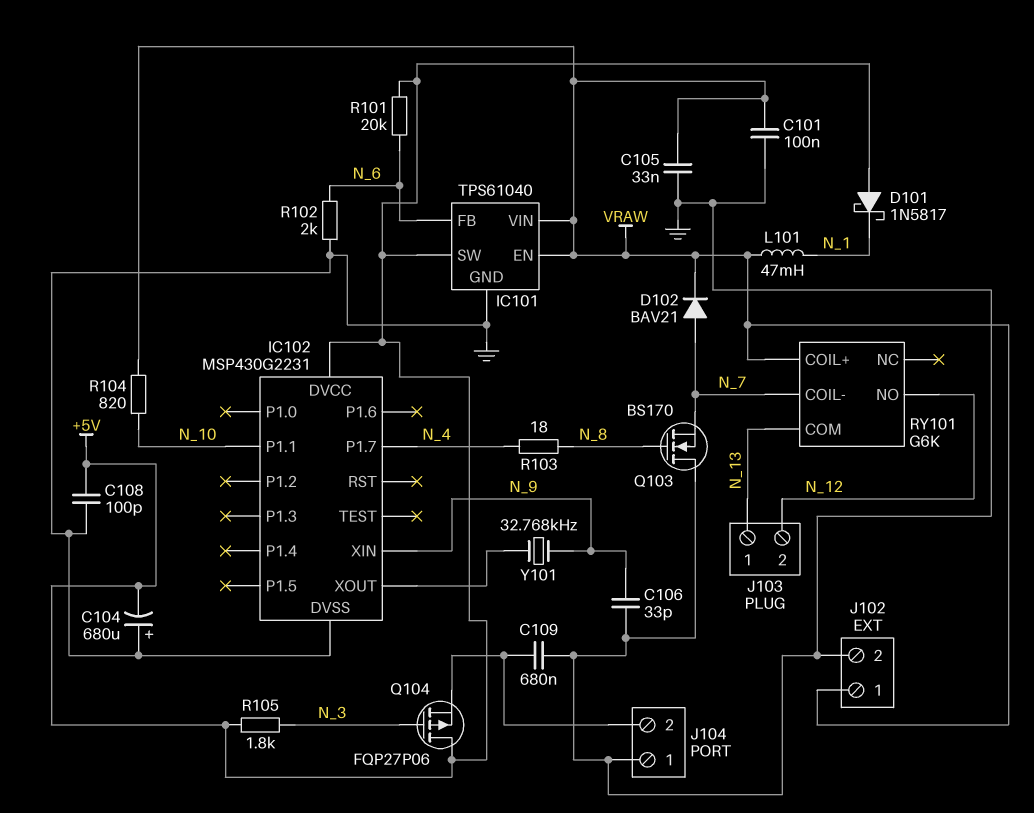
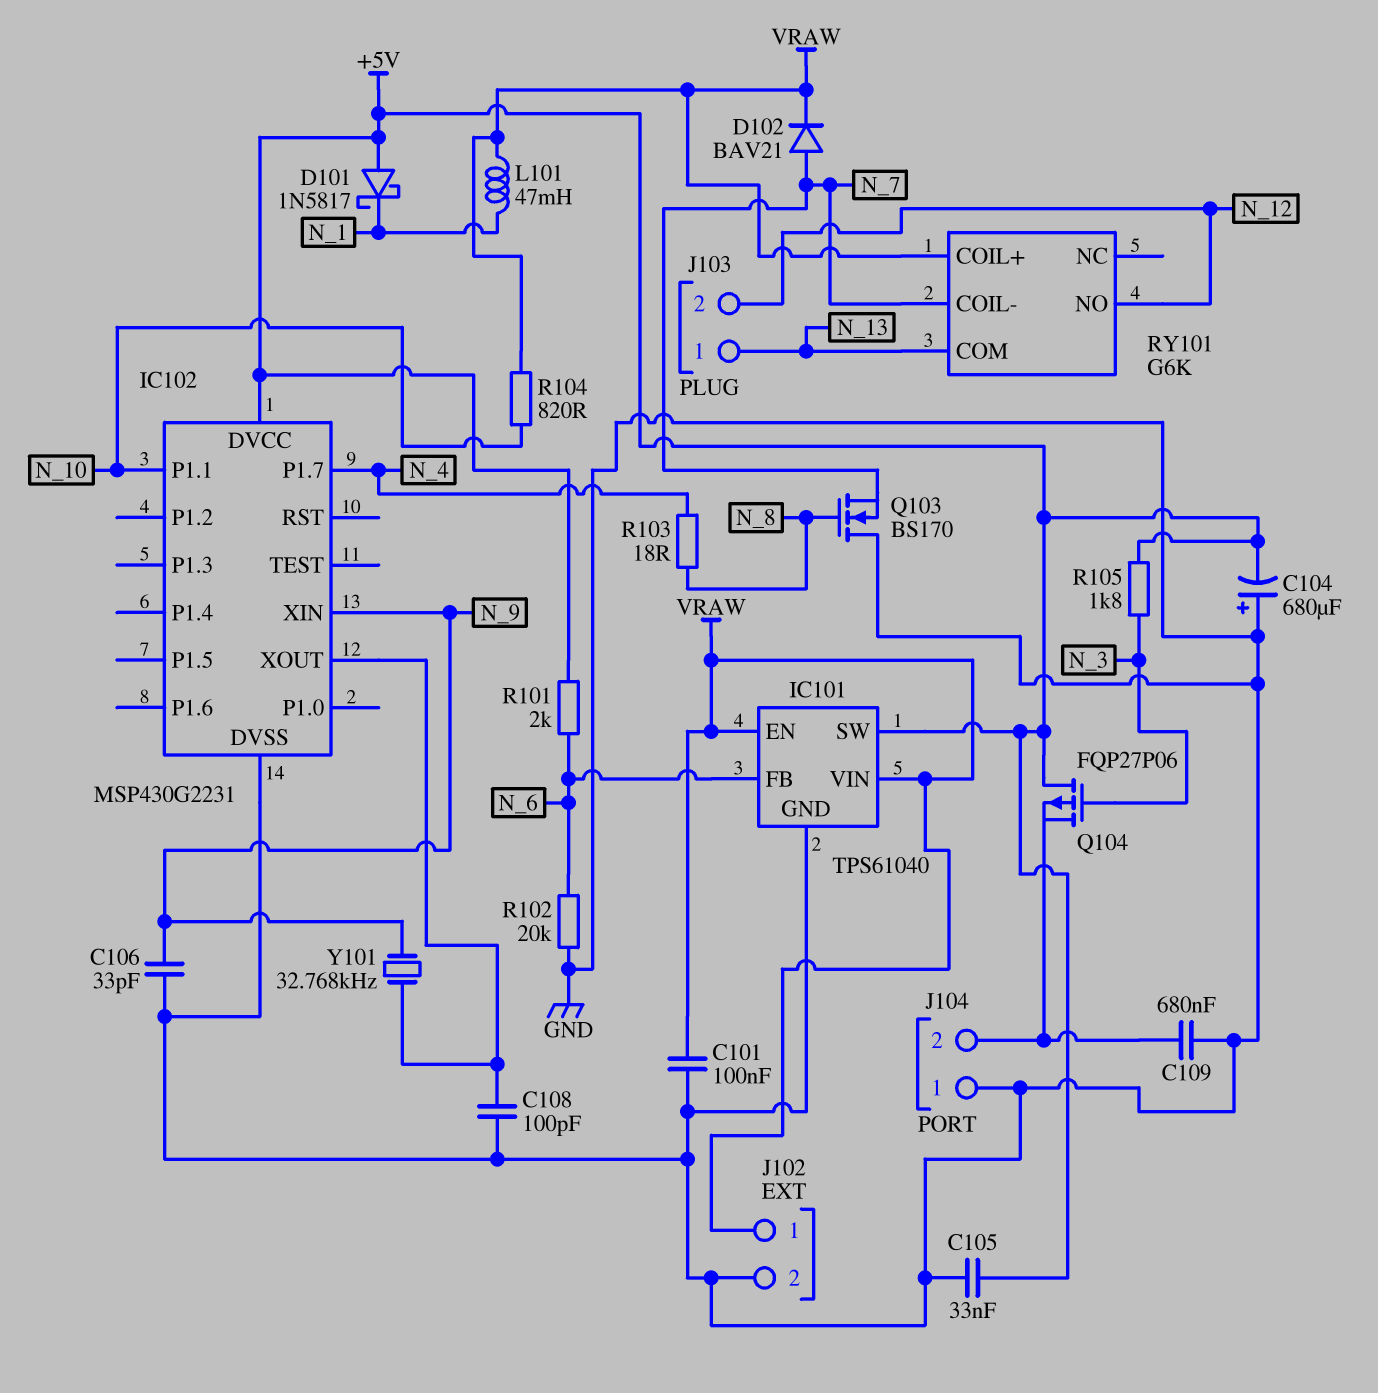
C105: 33nF (GND, VRAW) -> 33nF (+5V, GND)
C108: 100pF (+5V, GND) -> 100pF (GND, IC102/XOUT)
R101: 20k (+5V, N_6) -> 2k (+5V, N_6)
R102: 2k (GND, N_6) -> 20k (GND, N_6)

